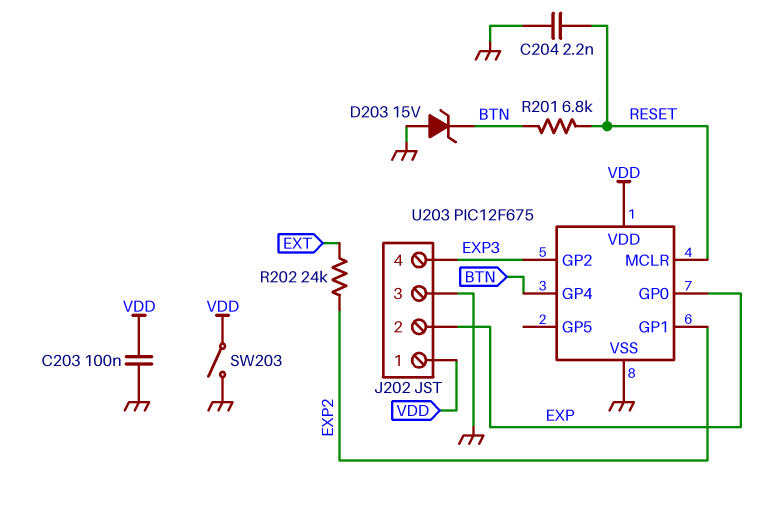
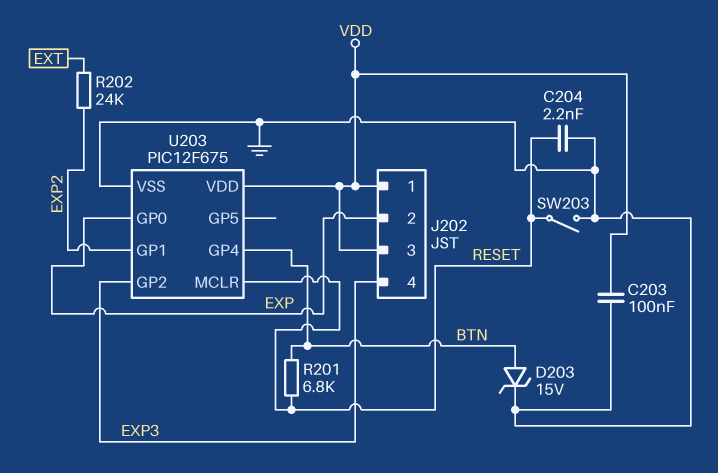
D203: zener 15V (A GND, K BTN) -> zener 15V (A BTN, K GND)
J202 pin 3: GND -> VDD
SW203: switch (GND, VDD) -> switch (GND, RESET)

